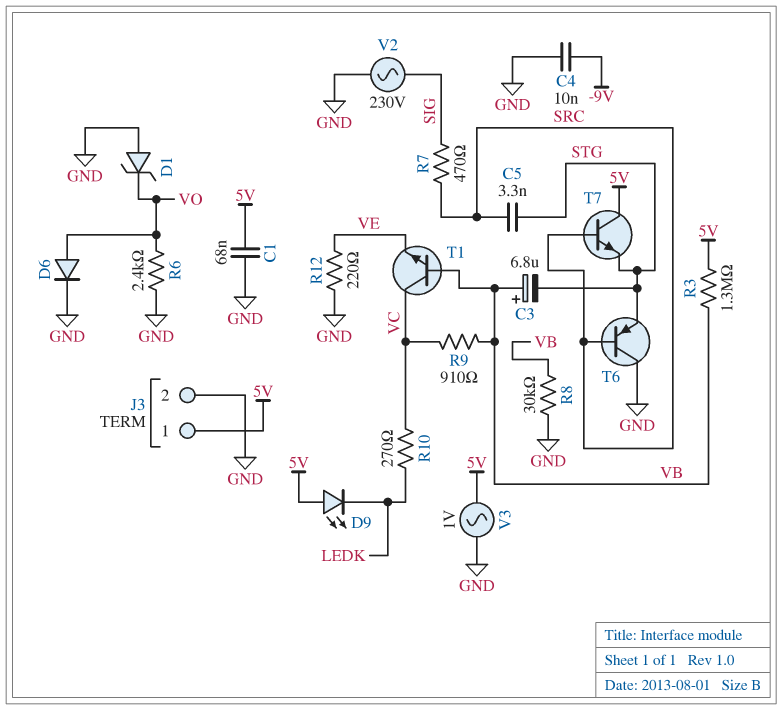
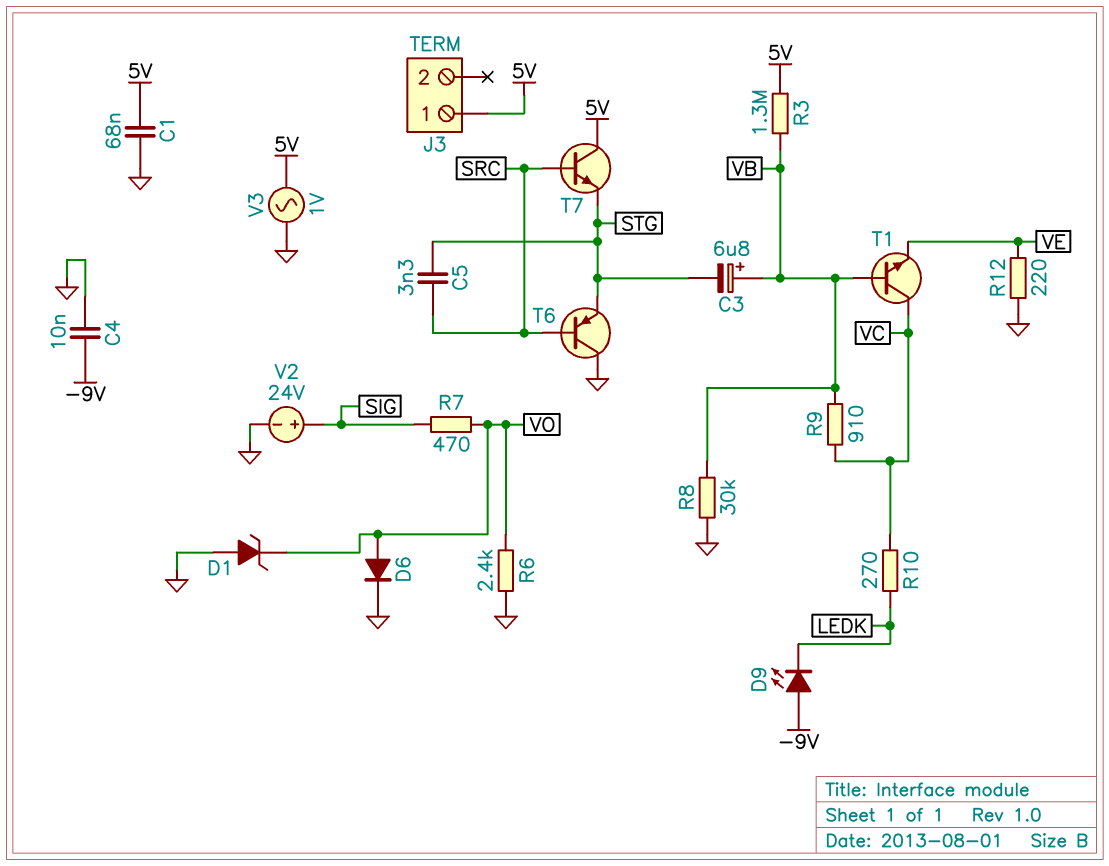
D9: LED (A 5V, K LEDK) -> LED (A -9V, K LEDK)
J3 pin 2: GND -> none
R7: 470 (SIG, SRC) -> 470 (SIG, VO)
V2: AC 230V (GND, SIG) -> 24V (plus SIG, minus GND)

